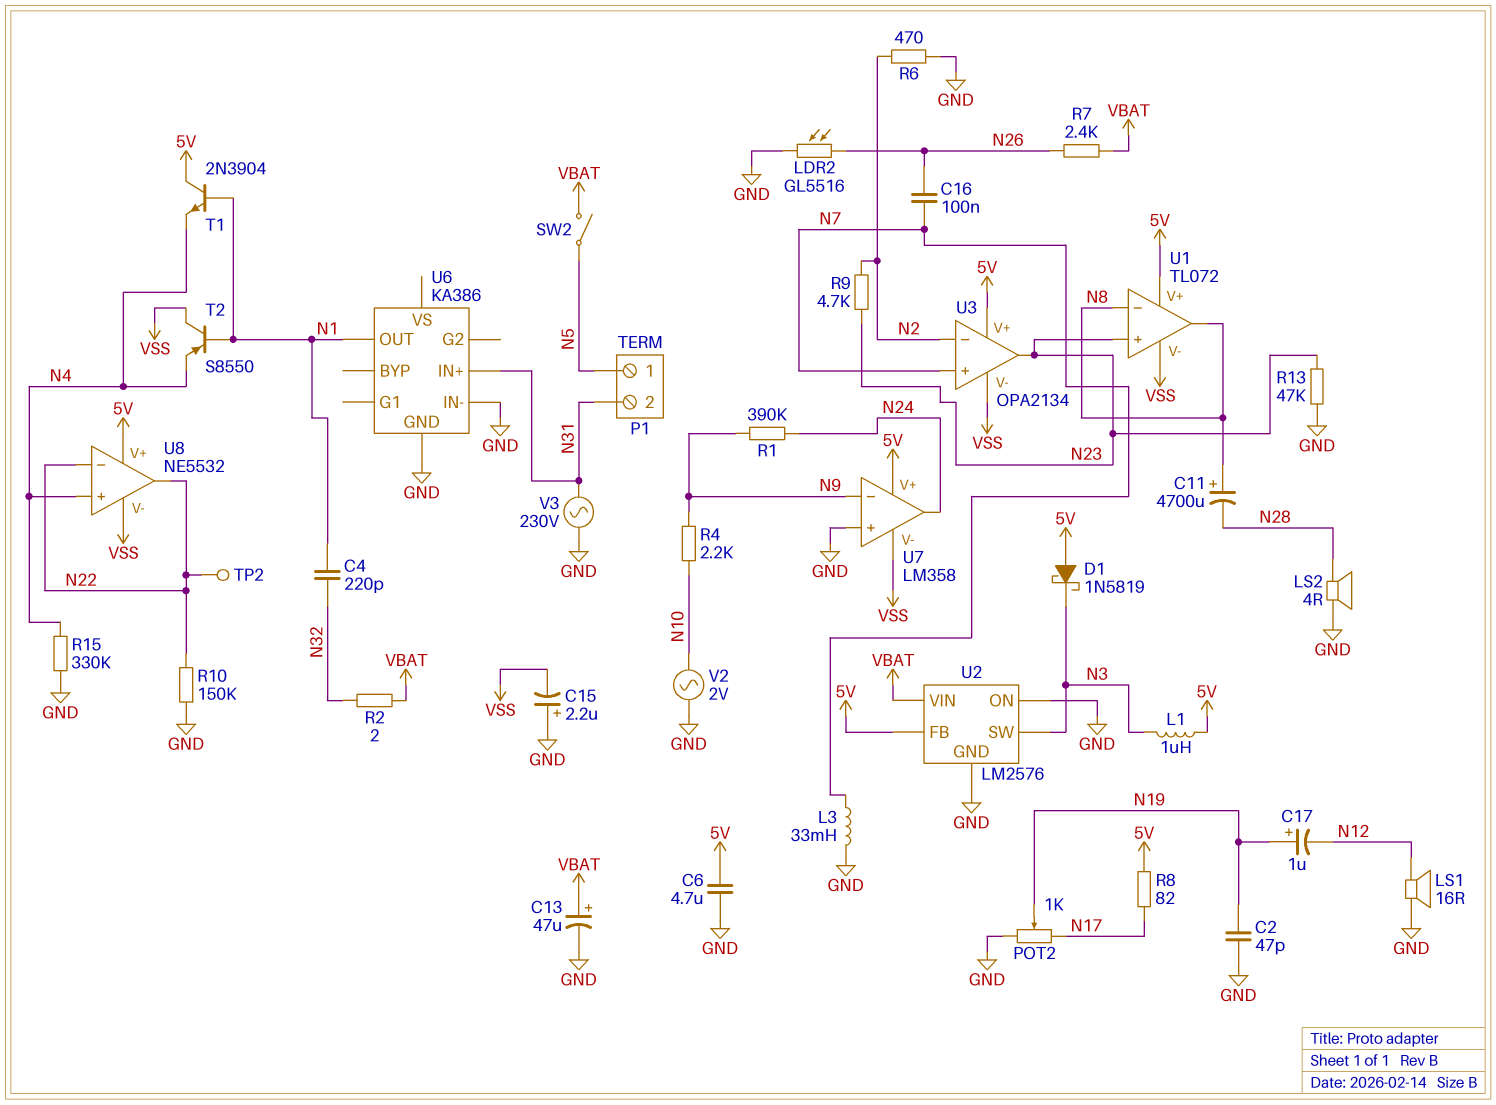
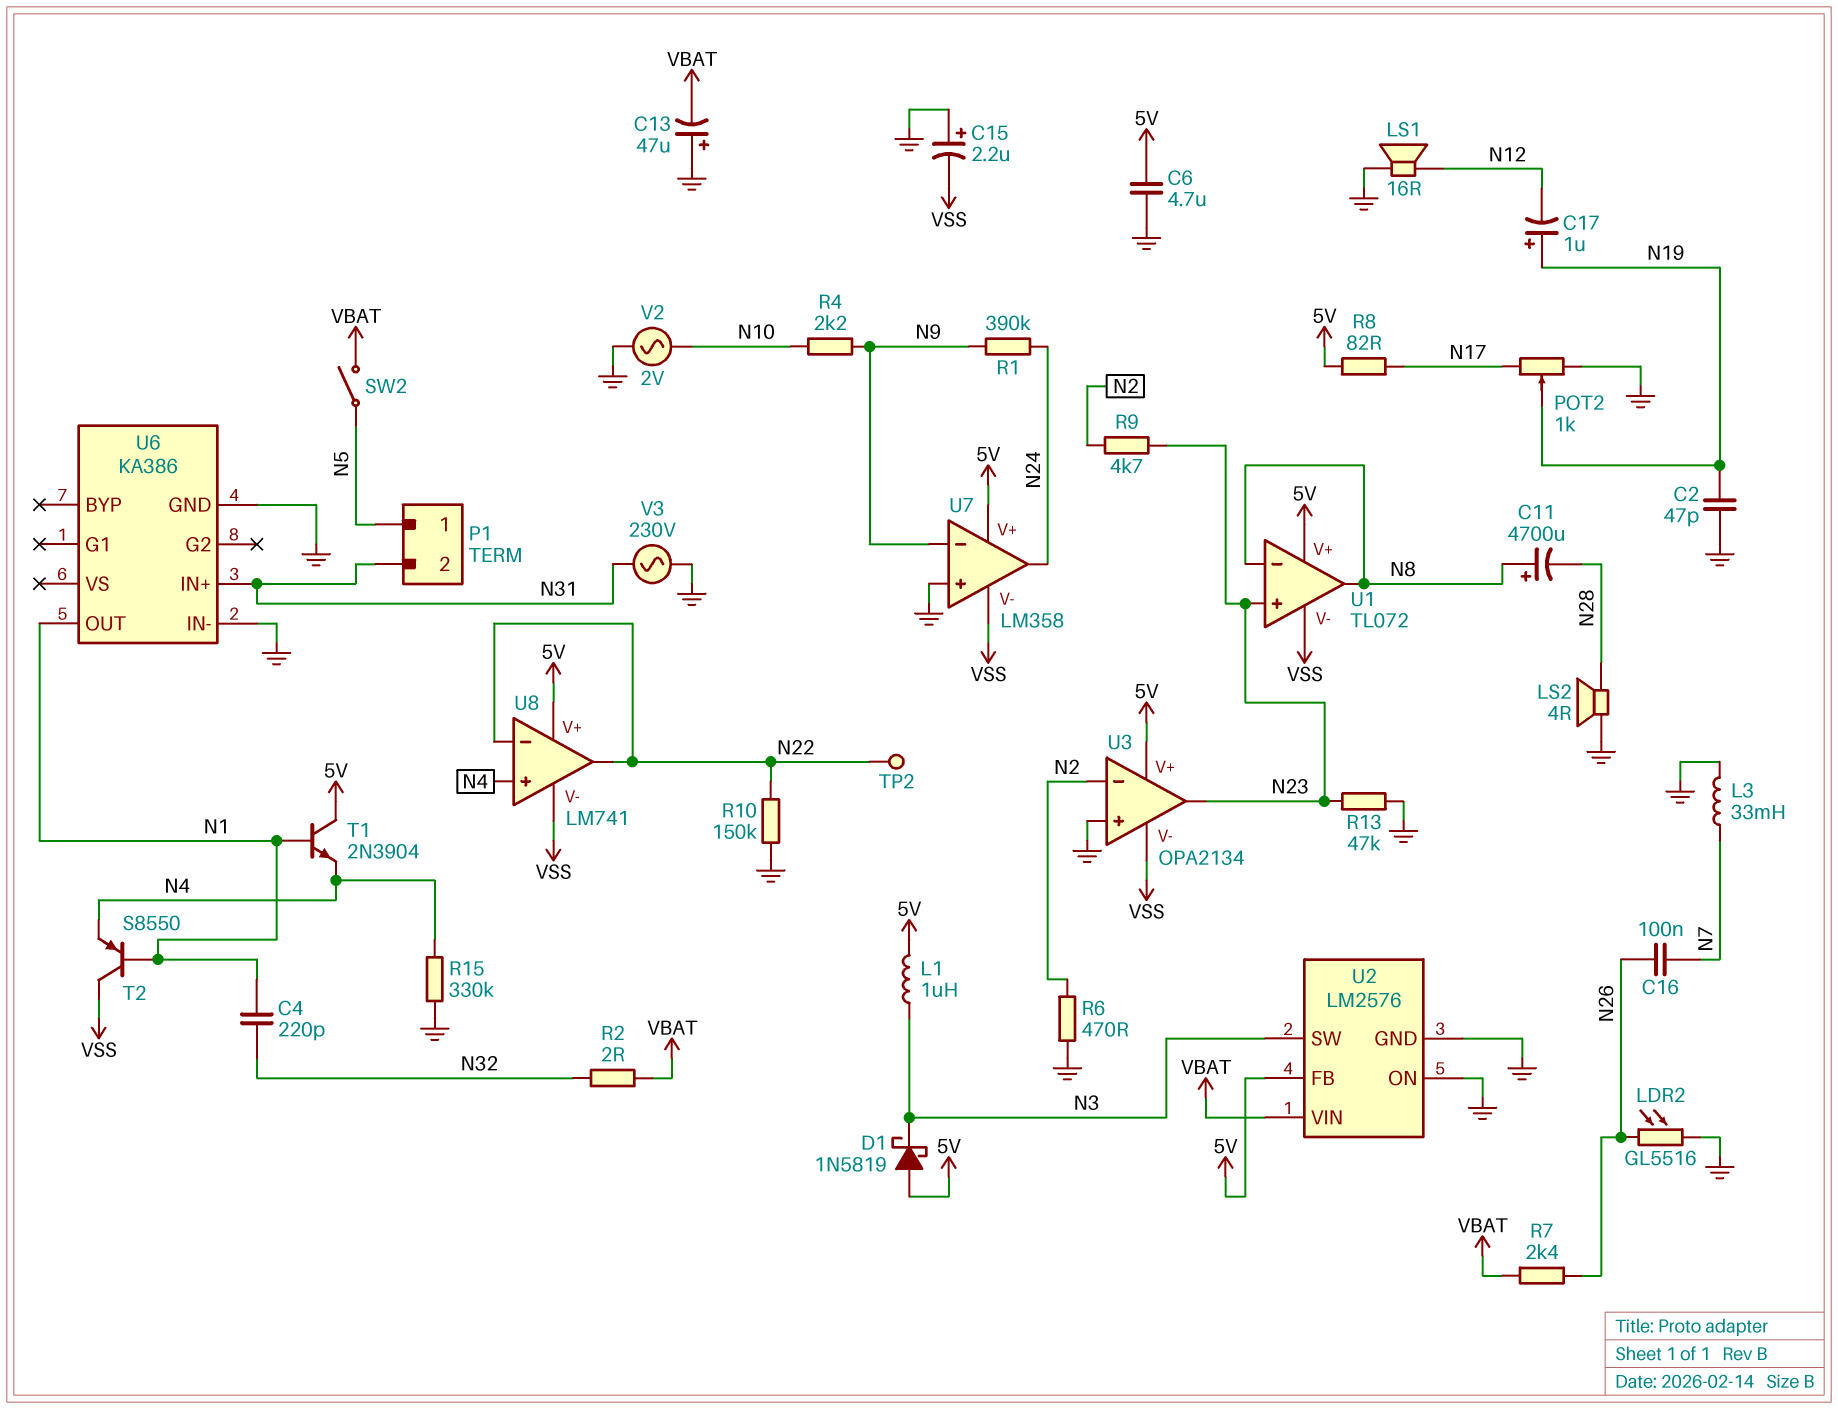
C13: 47uF (plus VBAT, minus GND) -> 47uF (plus GND, minus VBAT)
U3 pin in+: N7 -> GND
U8: NE5532 -> LM741

